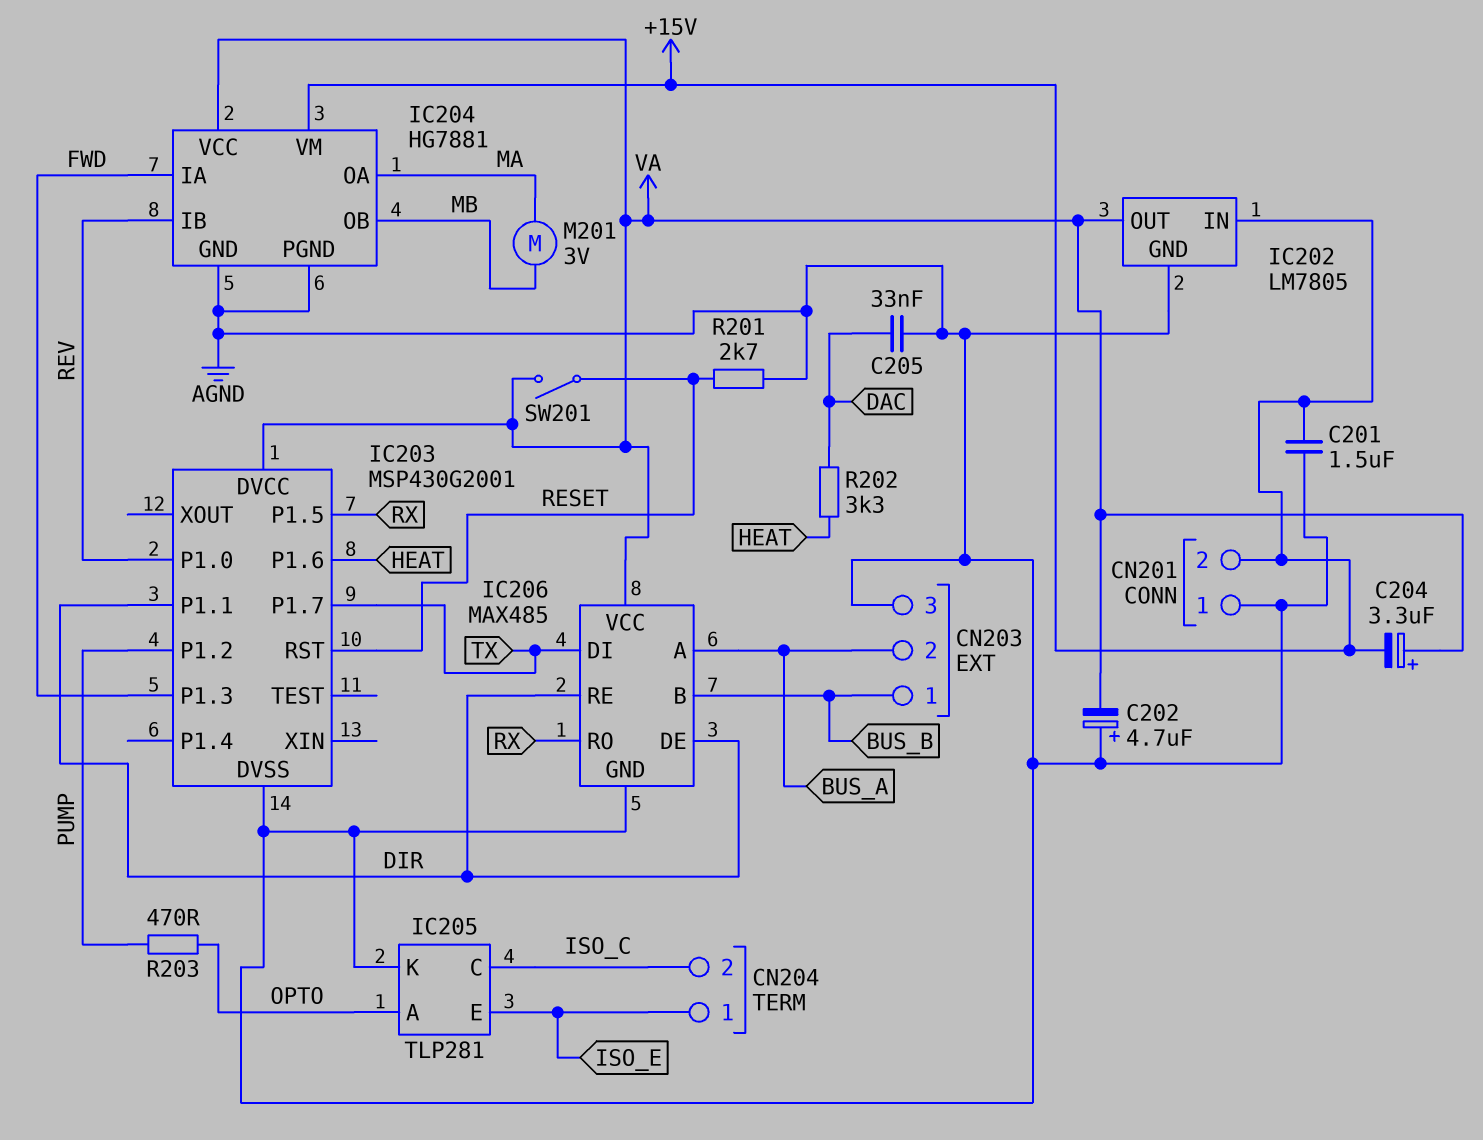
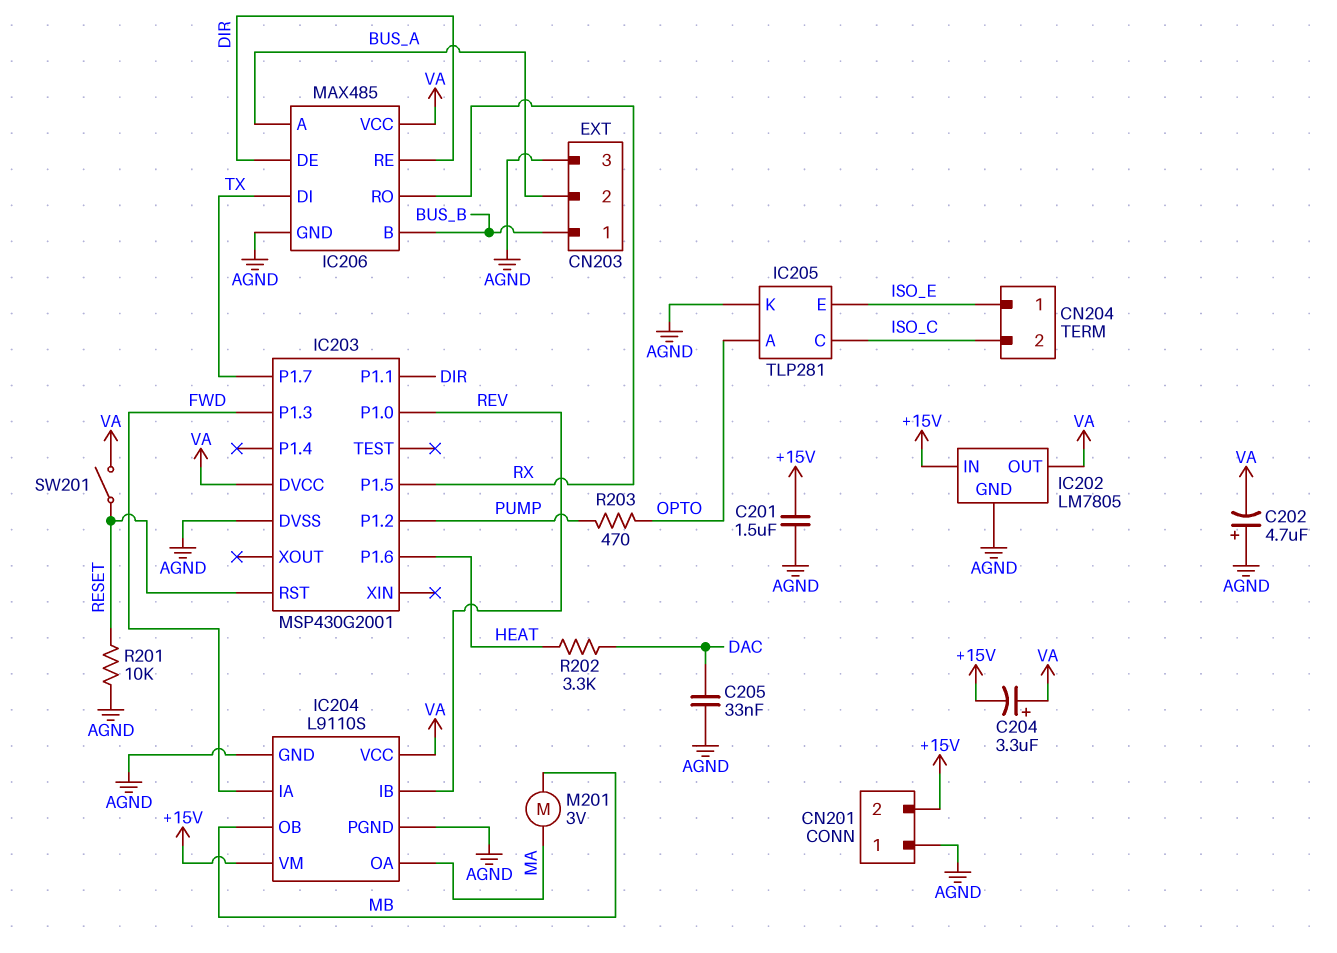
IC204: HG7881 -> L9110S
R201: 2.7k (AGND, RESET) -> 10k (AGND, RESET)

